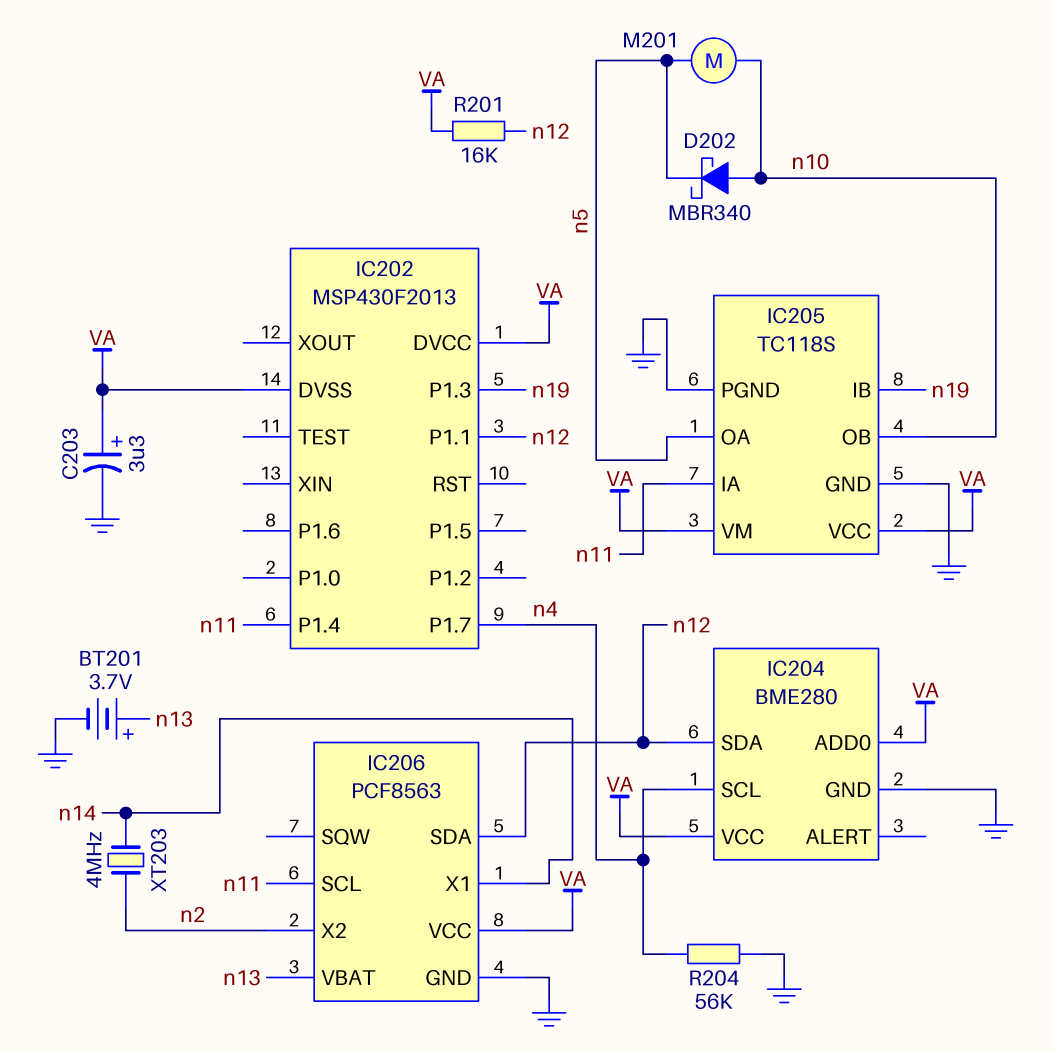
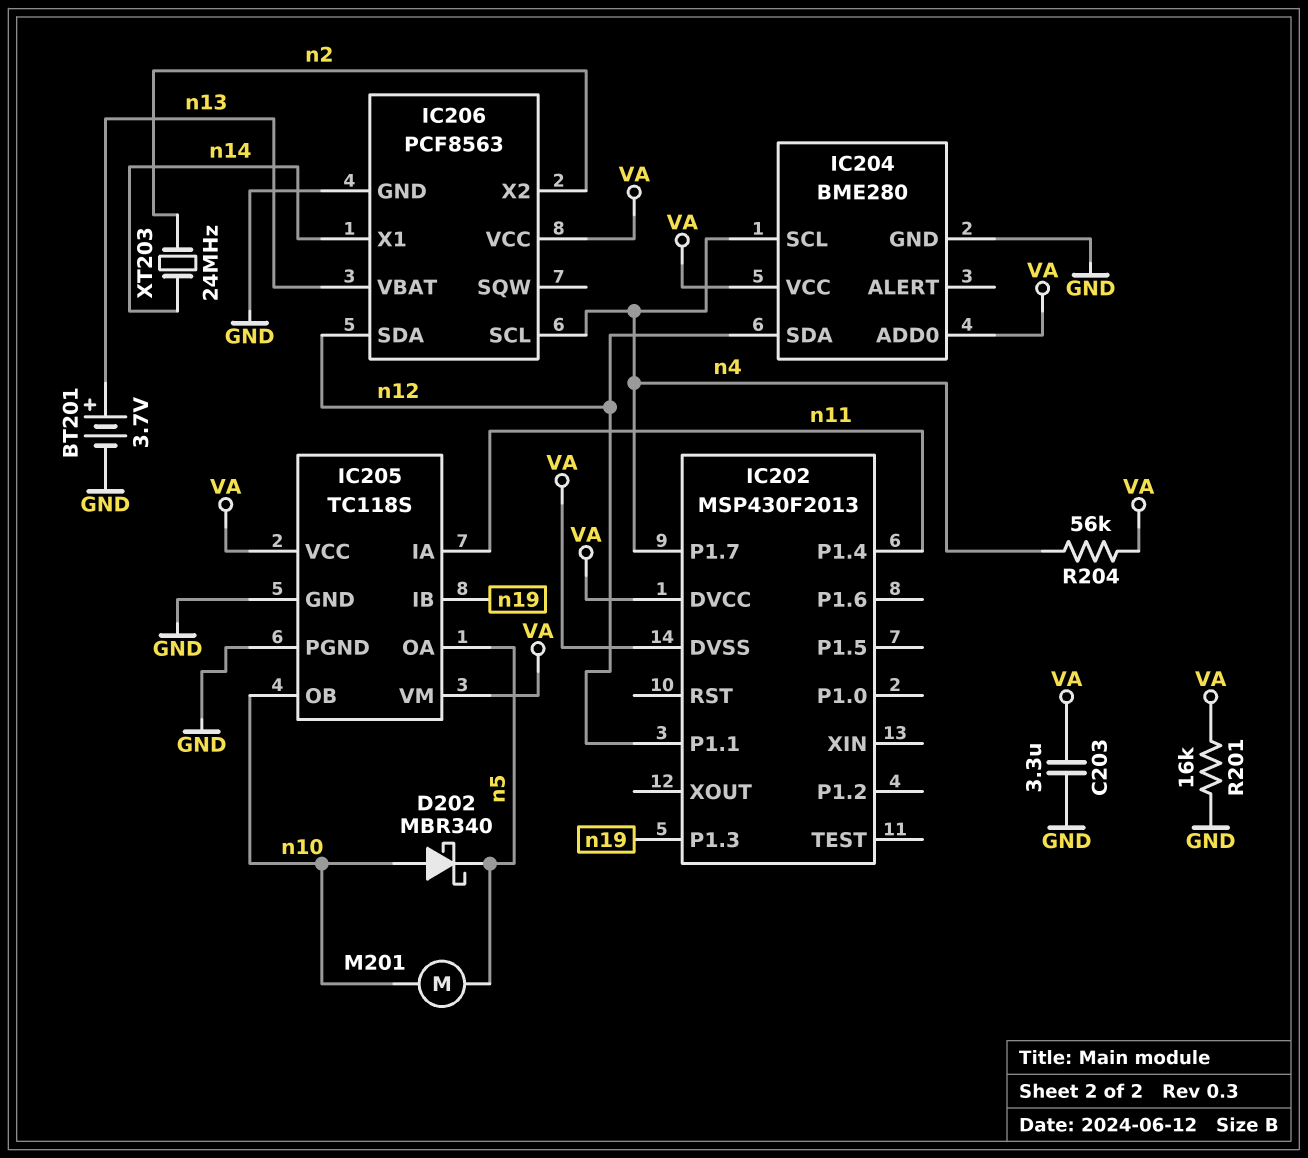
C203: 3.3uF (plus VA, minus GND) -> 3.3uF (GND, VA)
IC206 pin SCL: n11 -> n4
R201: 16k (VA, n12) -> 16k (GND, VA)
R204: 56k (GND, n4) -> 56k (VA, n4)
XT203: 4MHz (n2, n14) -> 24MHz (n2, n14)

